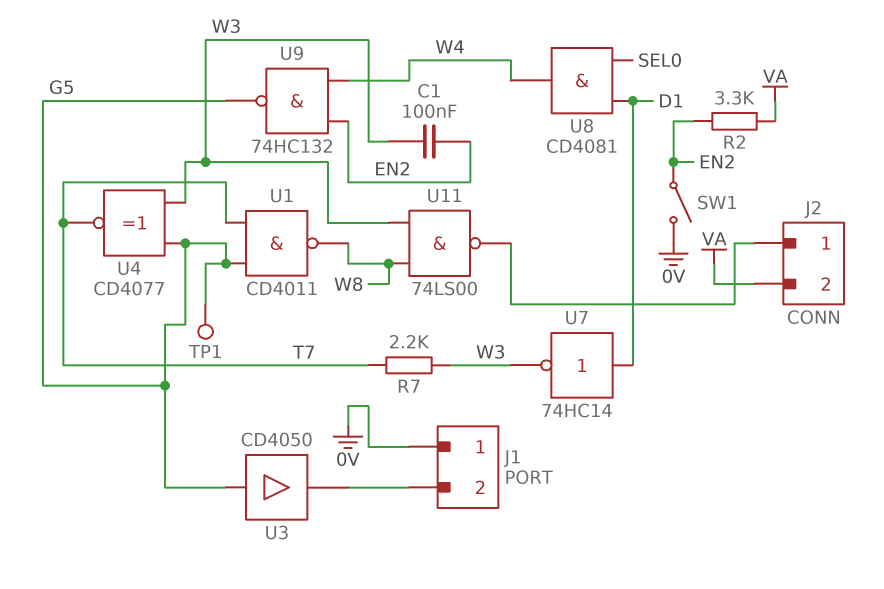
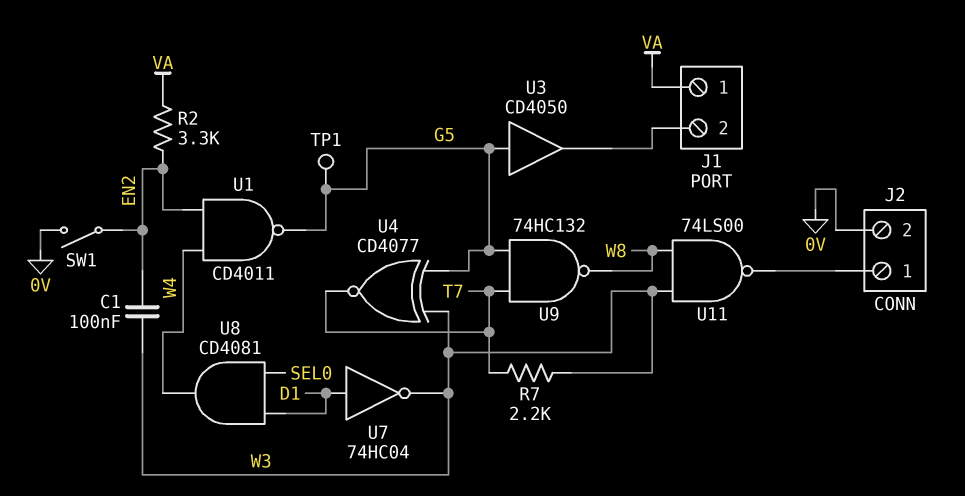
J1 pin 1: 0V -> VA
J2 pin 2: VA -> 0V
U1: NAND CD4011 (in G5, in T7, out W8) -> NAND CD4011 (in EN2, in W4, out G5)
U7: NOT 74HC14 (in D1, out W3) -> NOT 74HC04 (in D1, out W3)
U9: NAND 74HC132 (in EN2, in W4, out G5) -> NAND 74HC132 (in G5, in T7, out W8)

